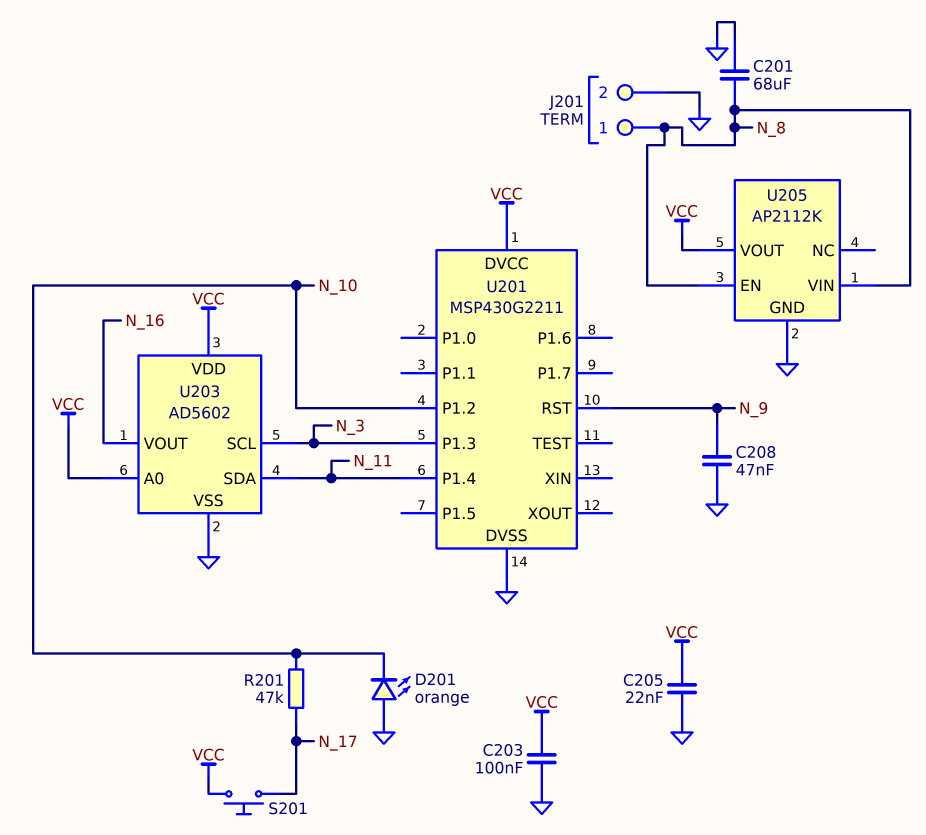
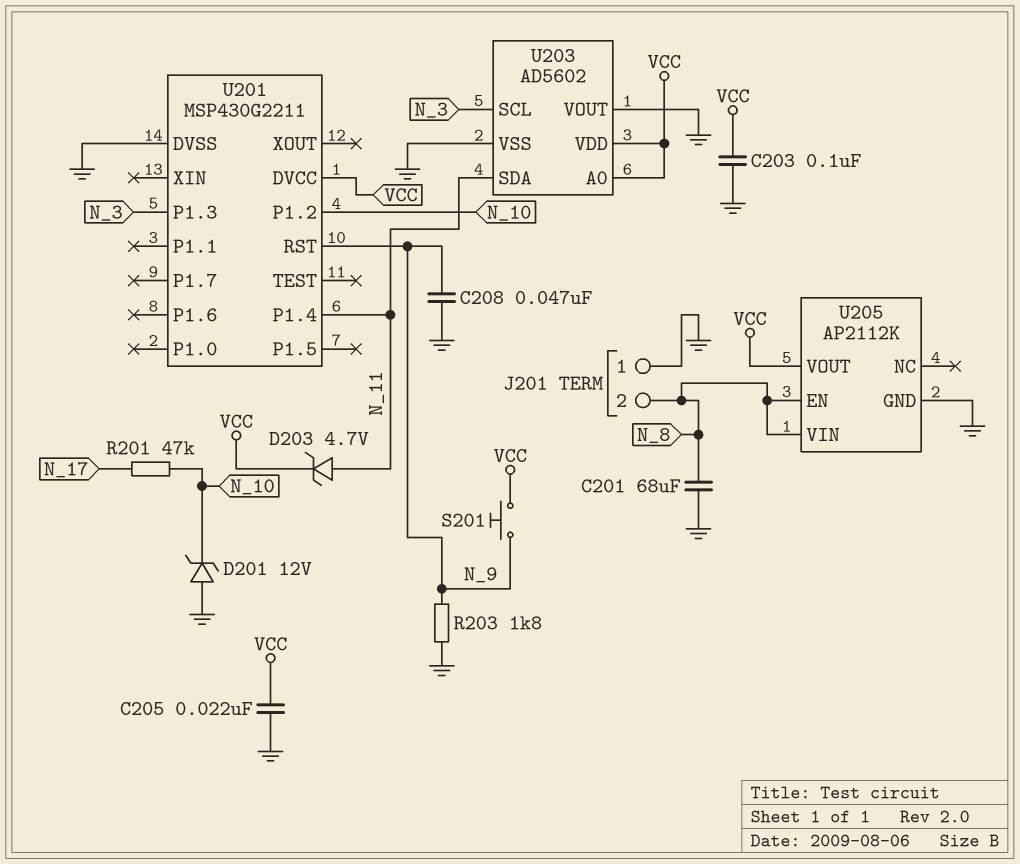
D201: LED orange (A GND, K N_10) -> zener 12V (A GND, K N_10)
D203: none -> zener 4.7V (A N_11, K VCC)
J201 pin 1: N_8 -> GND
J201 pin 2: GND -> N_8
R203: none -> 1.8k (GND, N_9)
S201: button (N_17, VCC) -> button (N_9, VCC)
U203 pin VOUT: N_16 -> GND

